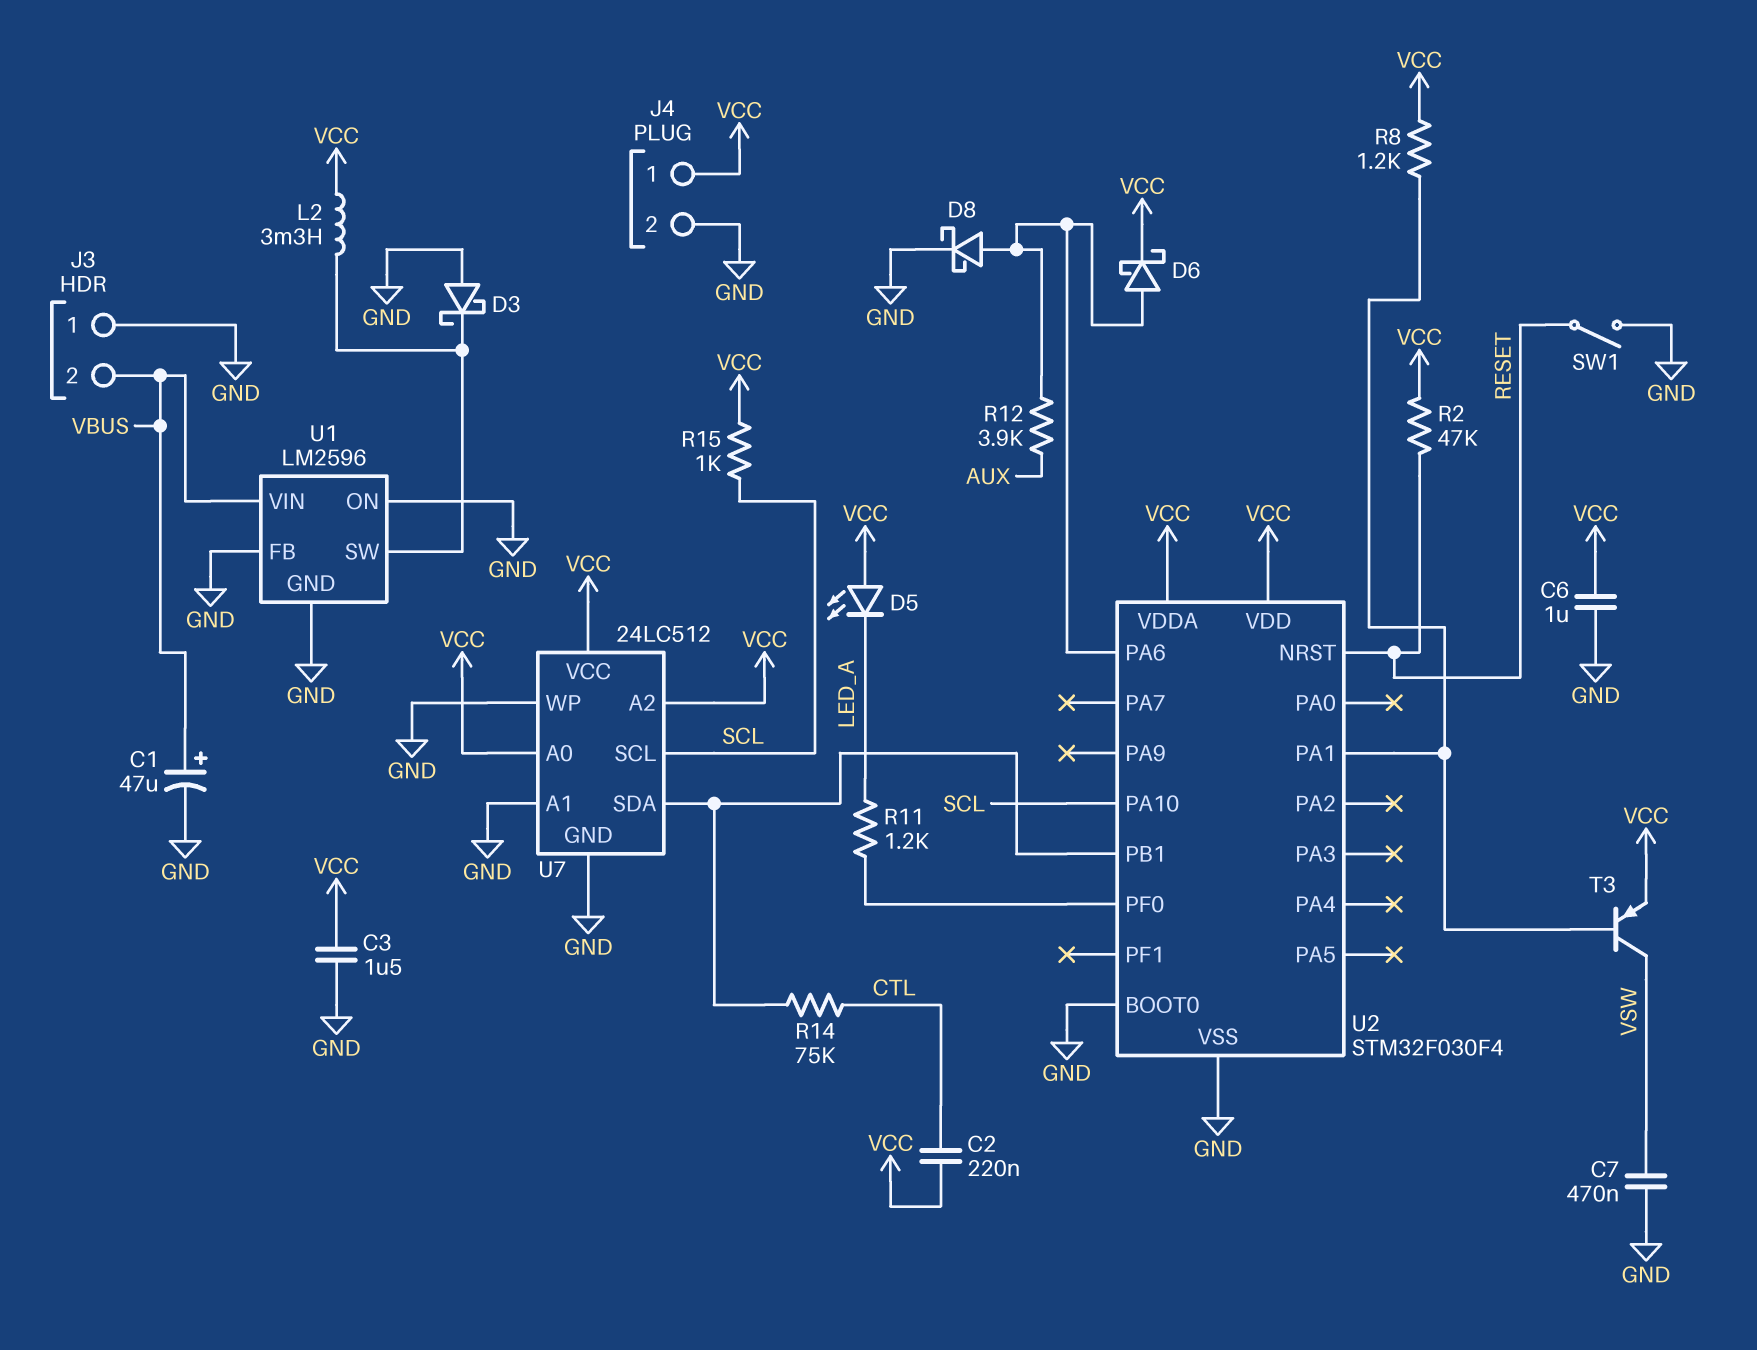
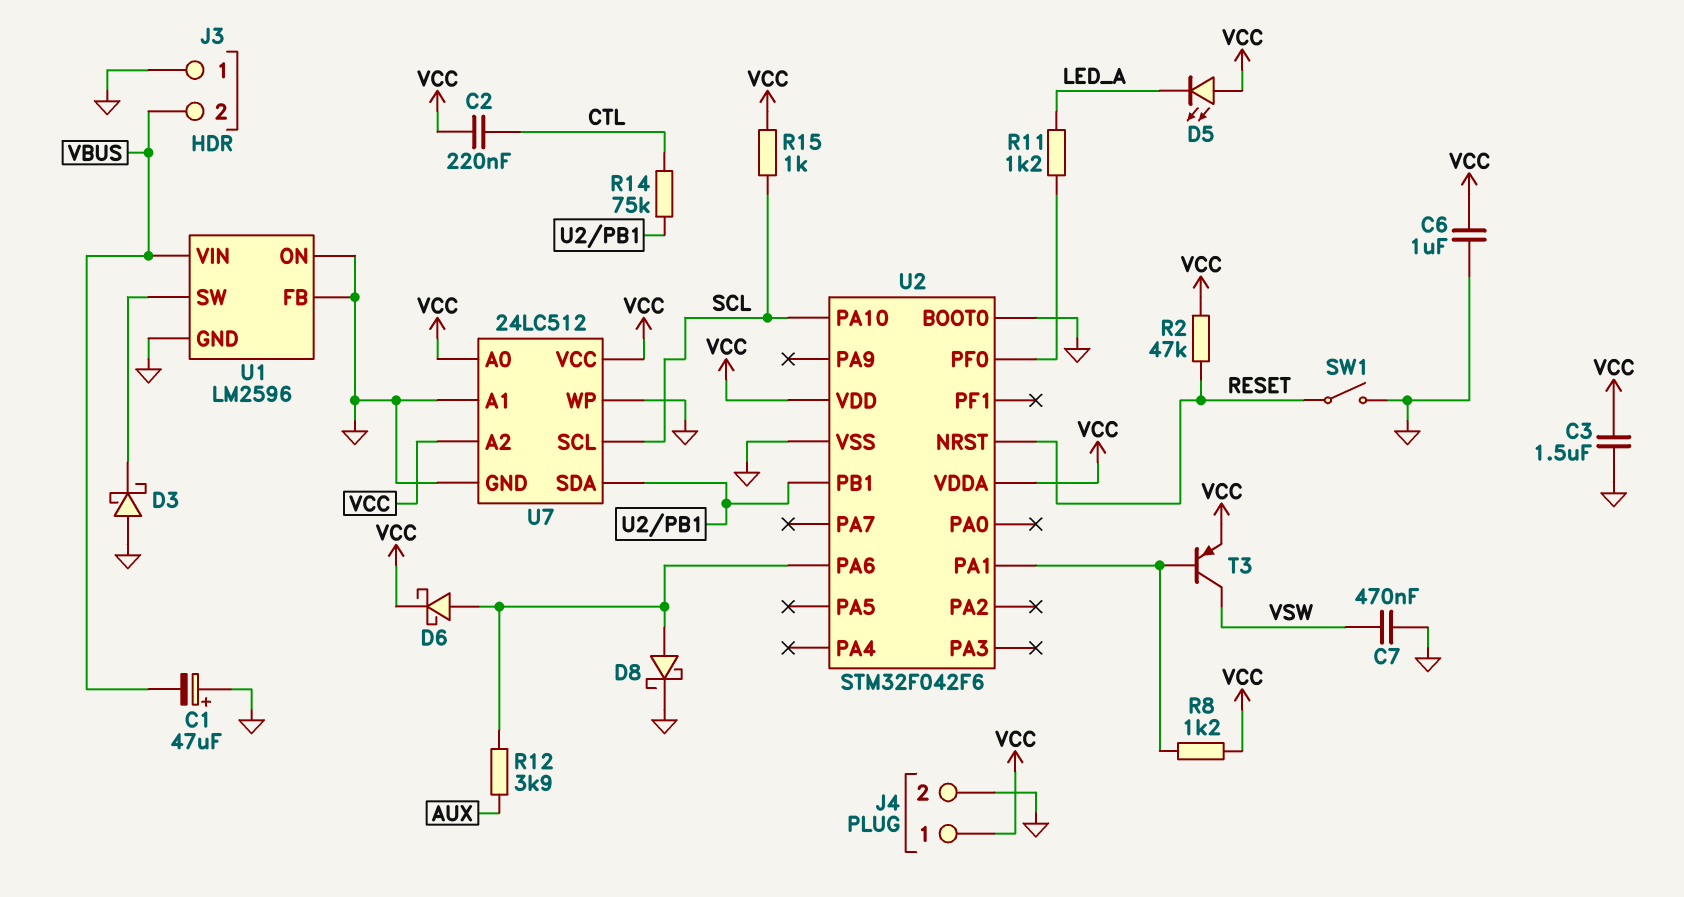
C1: 47uF (plus VBUS, minus GND) -> 47uF (plus GND, minus VBUS)
L2: 3.3mH (U1/SW, VCC) -> none
U2: STM32F030F4 -> STM32F042F6

